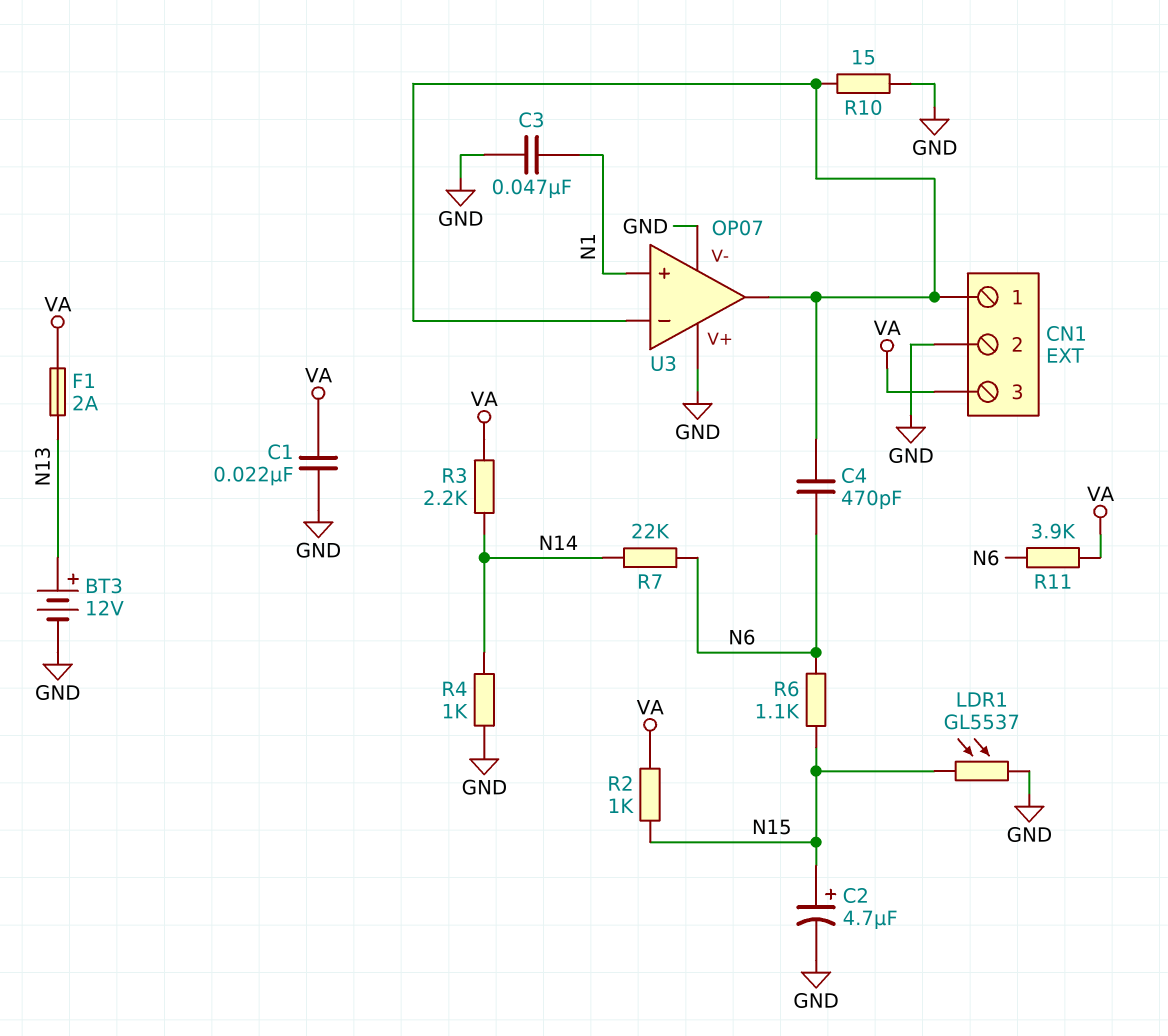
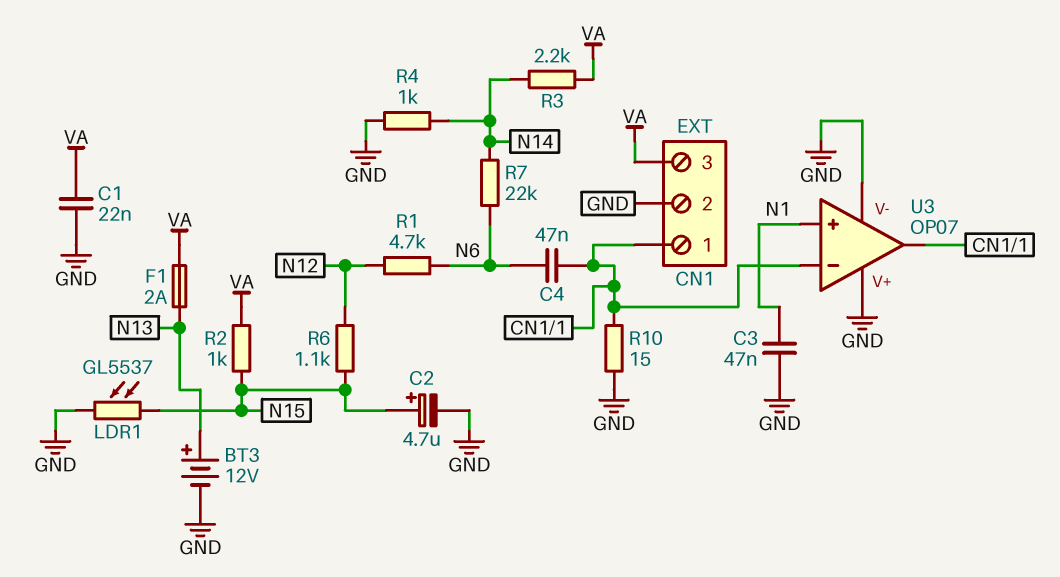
C4: 470pF (CN1/1, N6) -> 47nF (CN1/1, N6)
R1: none -> 4.7k (N6, N12)
R6: 1.1k (N6, N15) -> 1.1k (N12, N15)
R11: 3.9k (N6, VA) -> none

